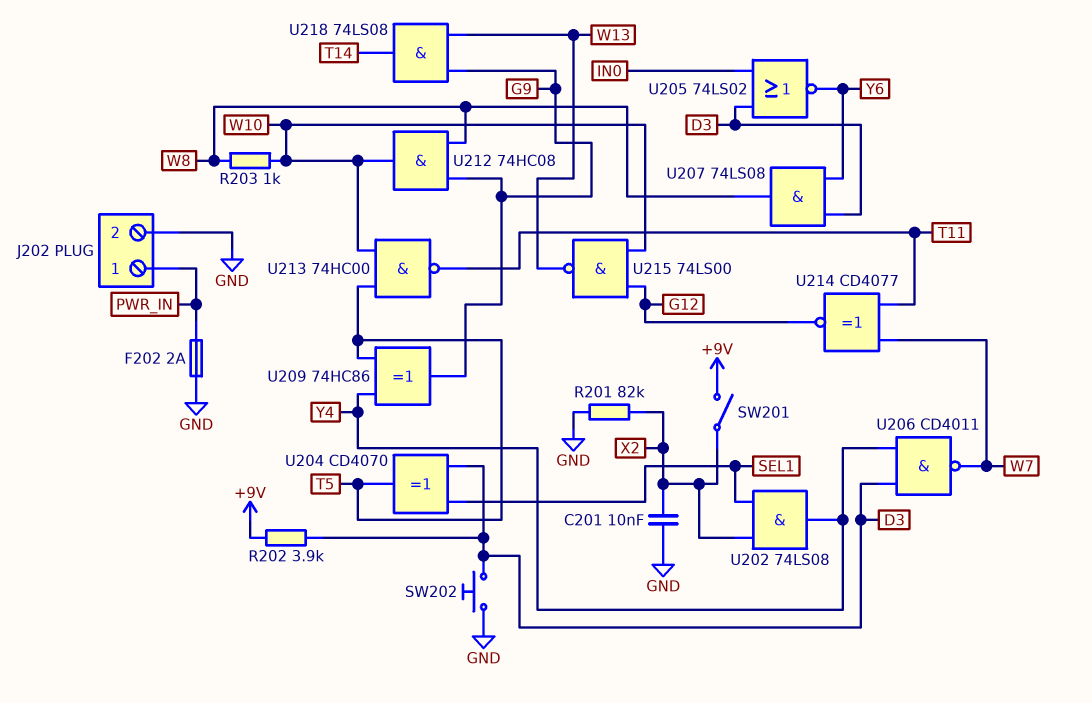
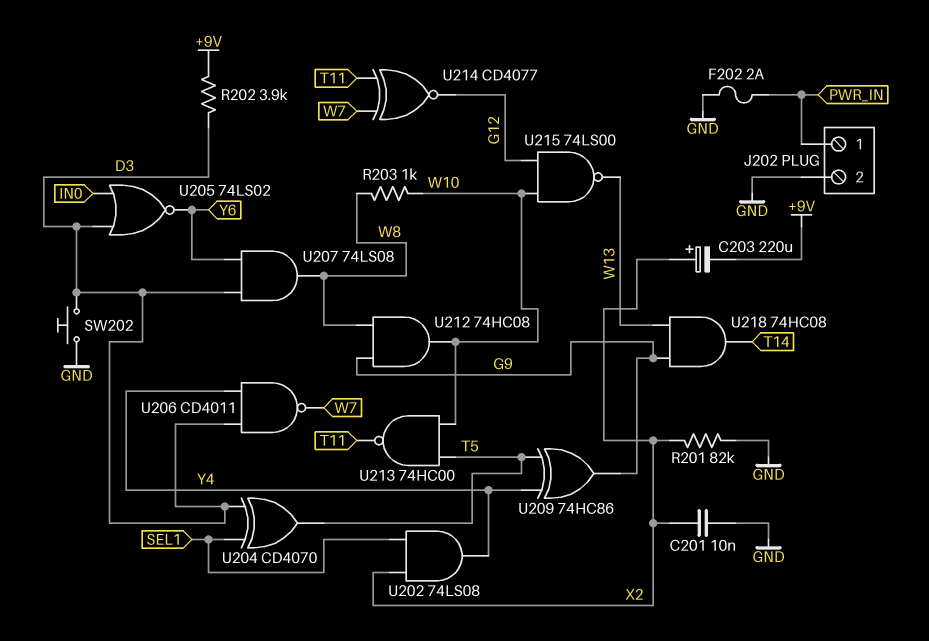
C203: none -> 220uF (plus X2, minus +9V)
SW201: switch (+9V, X2) -> none
U218: AND 74LS08 (in G9, in W13, out T14) -> AND 74HC08 (in G9, in W13, out T14)

